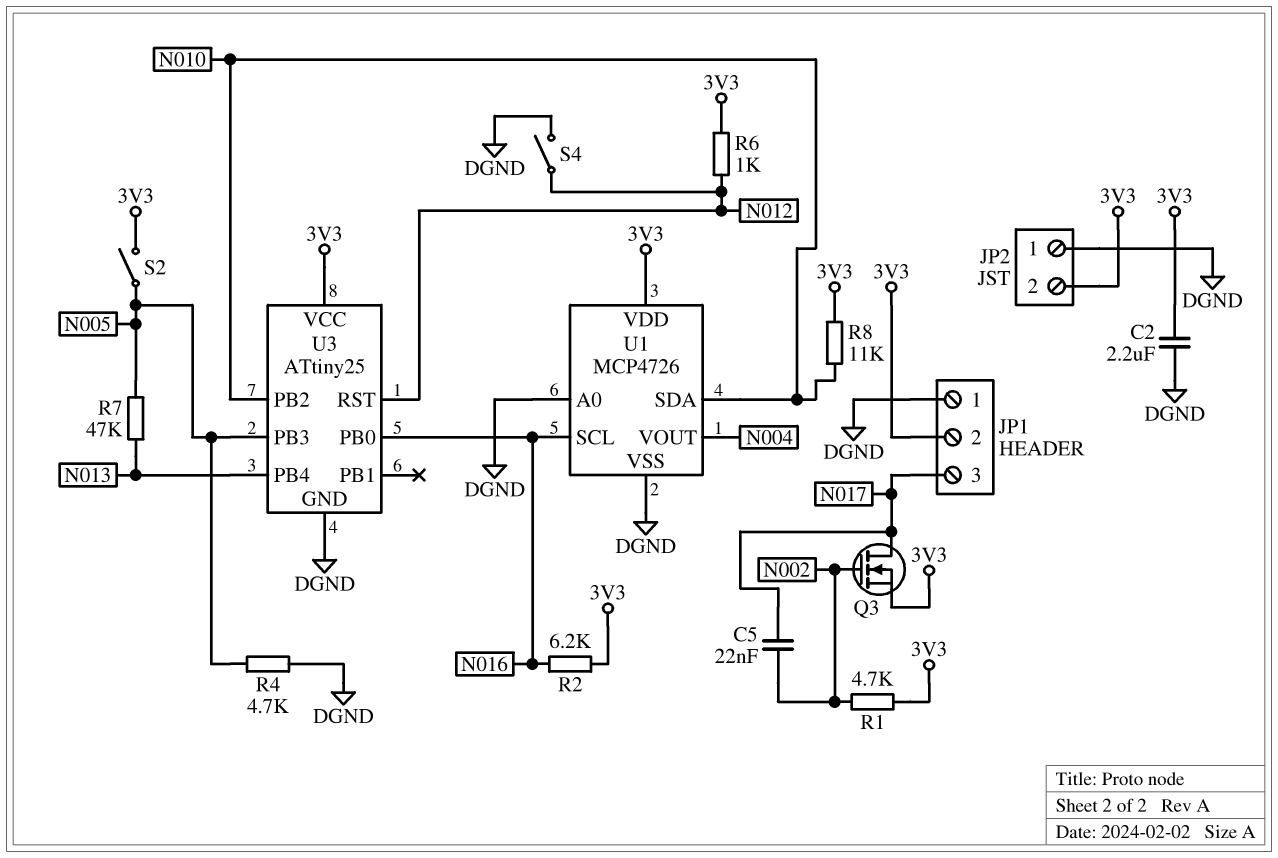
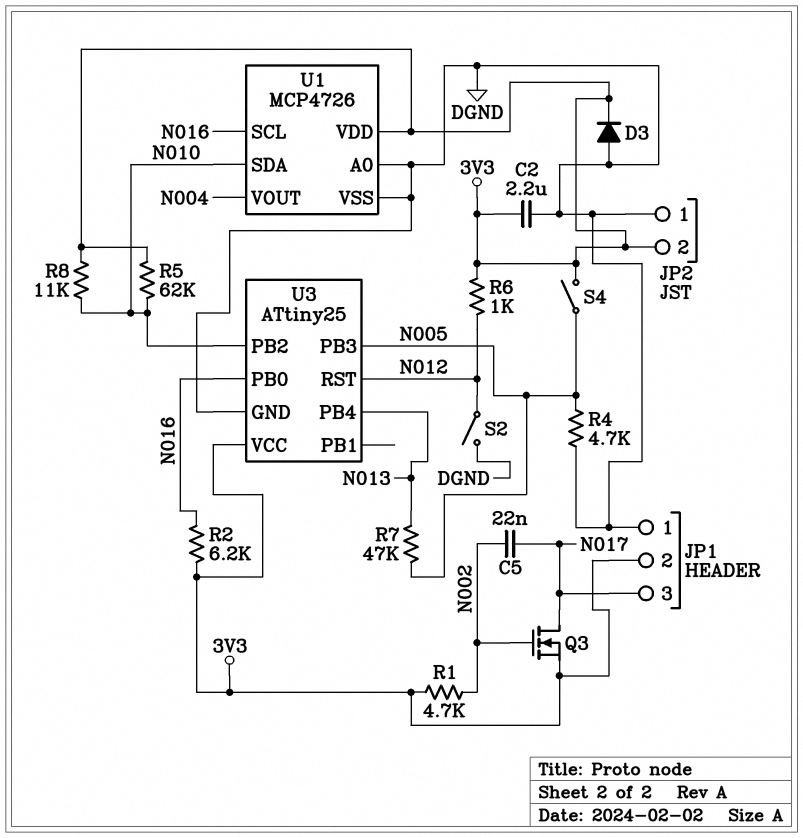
D3: none -> diode (A DGND, K 3V3)
R5: none -> 62k (3V3, N010)
S2: switch (3V3, N005) -> switch (DGND, N012)
S4: switch (DGND, N012) -> switch (3V3, N005)

